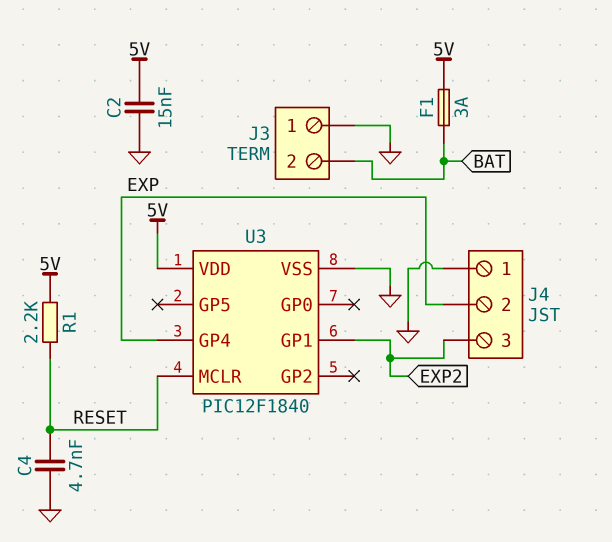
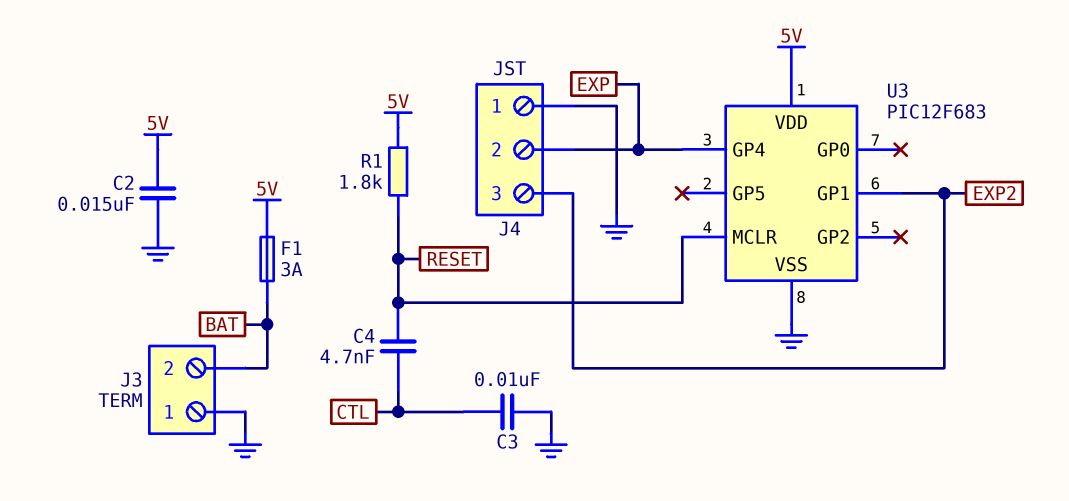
C3: none -> 10nF (CTL, GND)
C4: 4.7nF (GND, RESET) -> 4.7nF (CTL, RESET)
R1: 2.2k (5V, RESET) -> 1.8k (5V, RESET)
U3: PIC12F1840 -> PIC12F683

